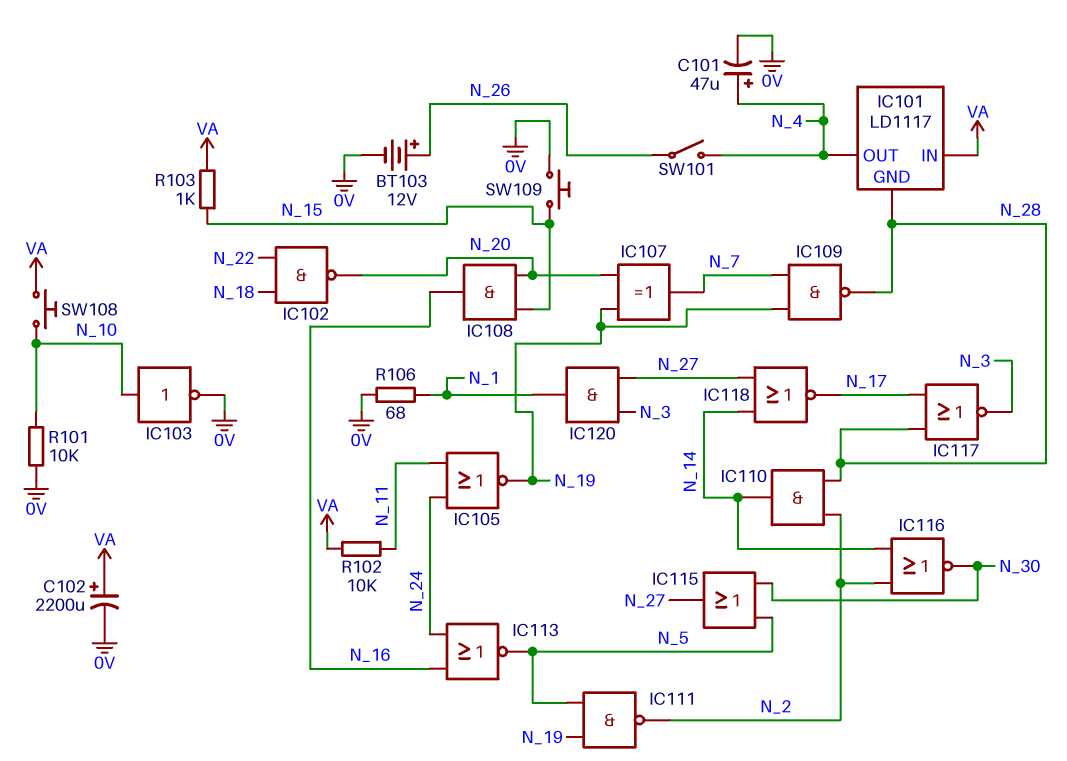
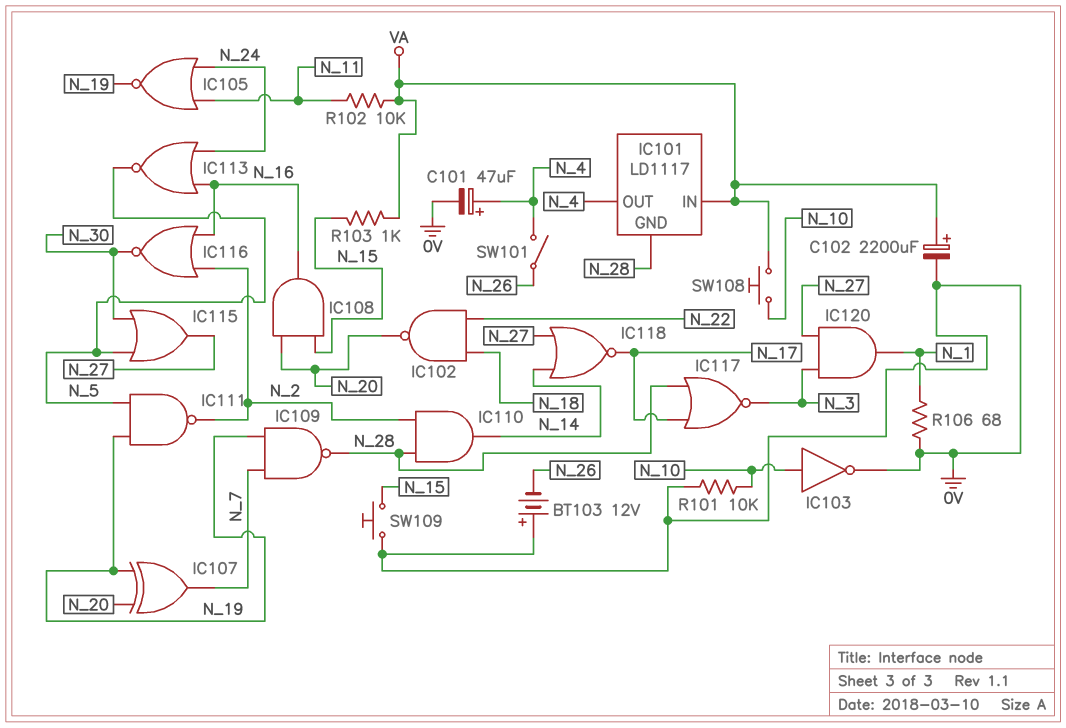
BT103: 12V (plus N_26, minus 0V) -> 12V (plus 0V, minus N_26)
IC116: NOR (in N_2, in N_14, out N_30) -> NOR (in N_2, in N_16, out N_30)

